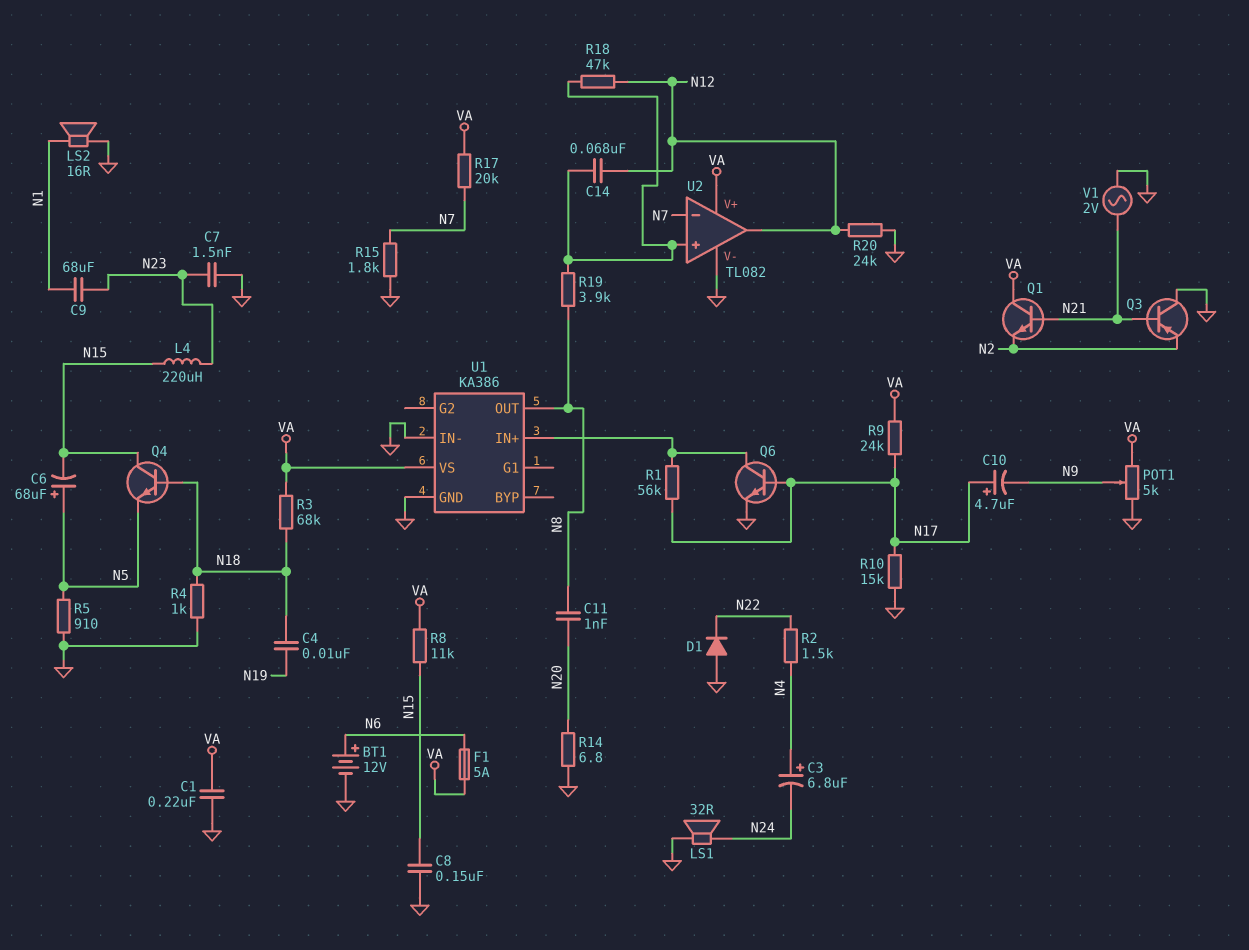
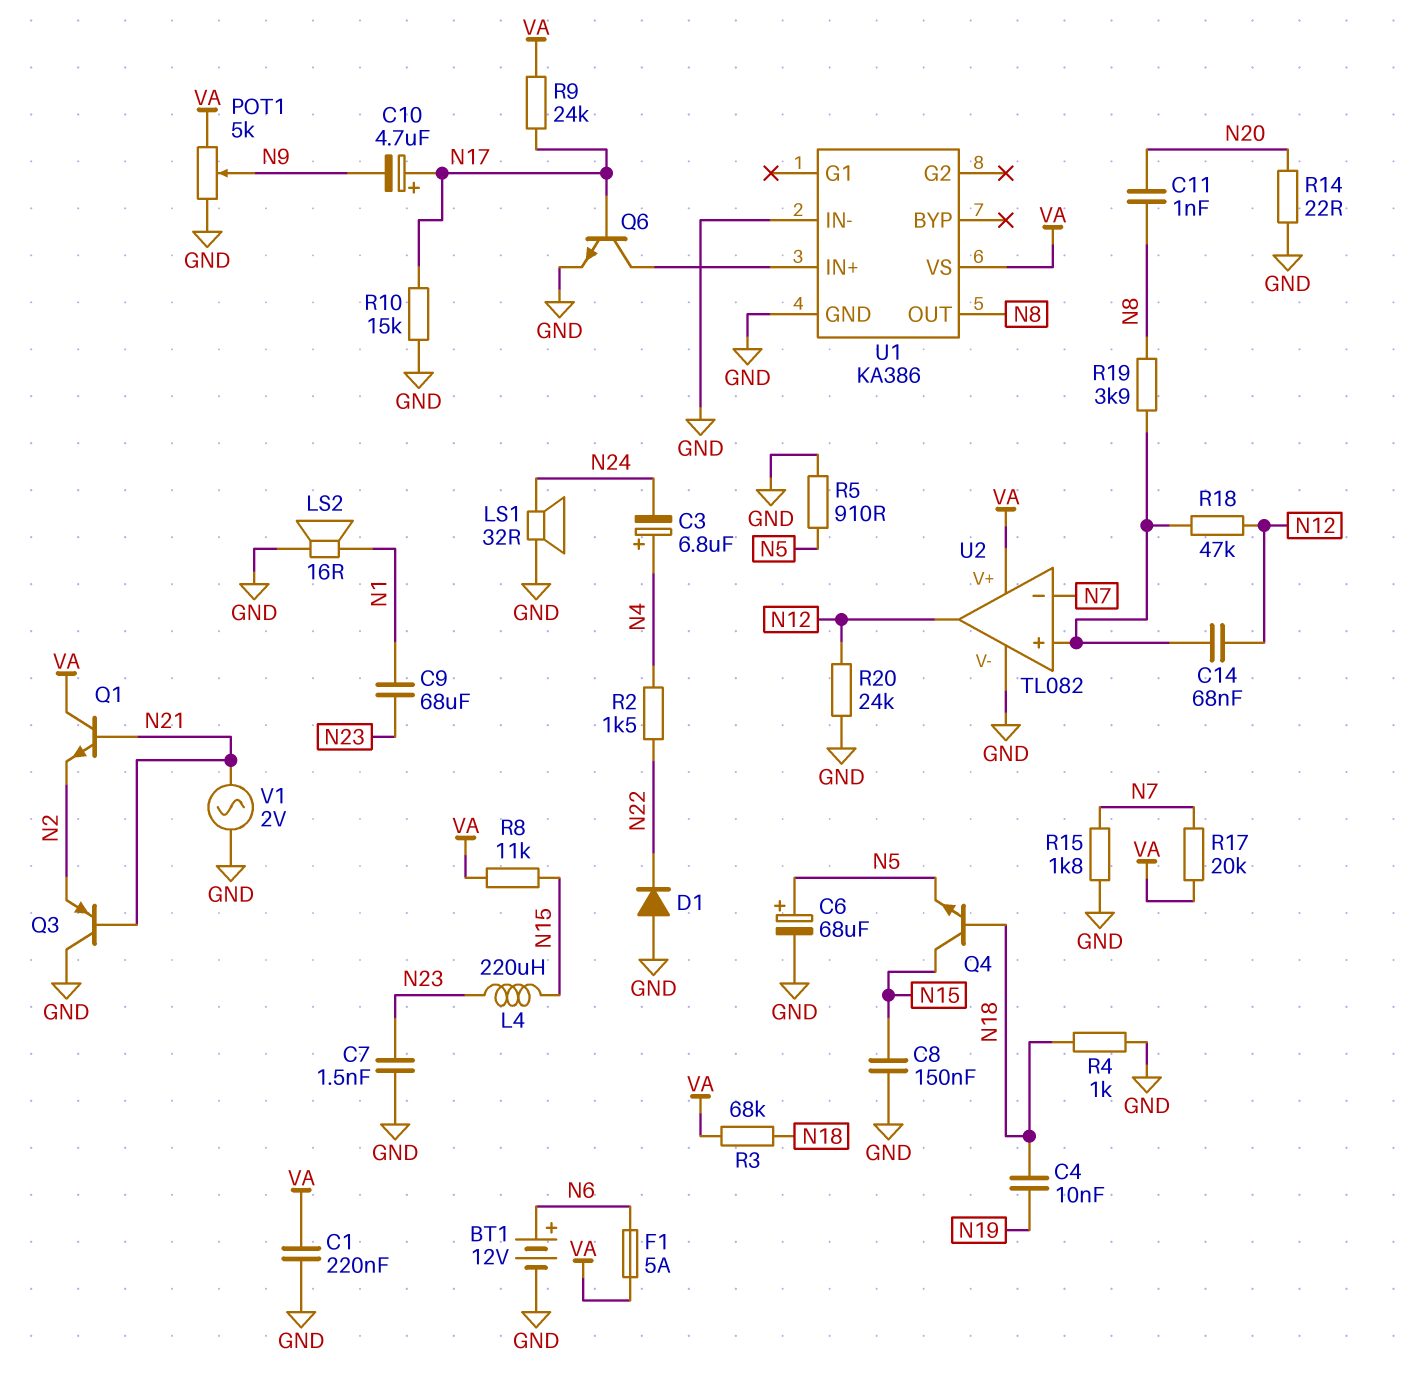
C6: 68uF (plus N5, minus N15) -> 68uF (plus N5, minus GND)
R1: 56k (N17, U1/IN+) -> none
R14: 6.8 (GND, N20) -> 22 (GND, N20)

